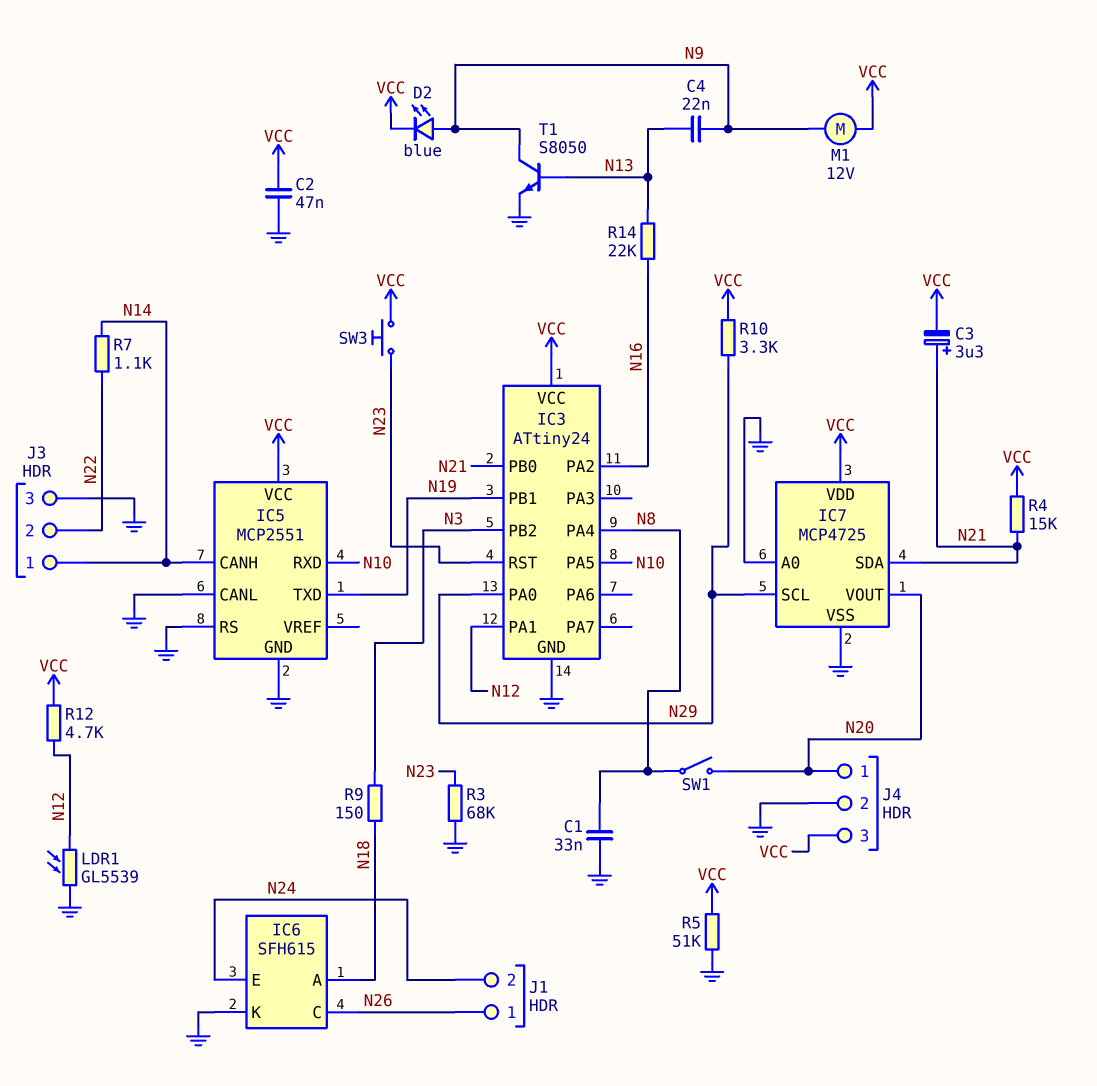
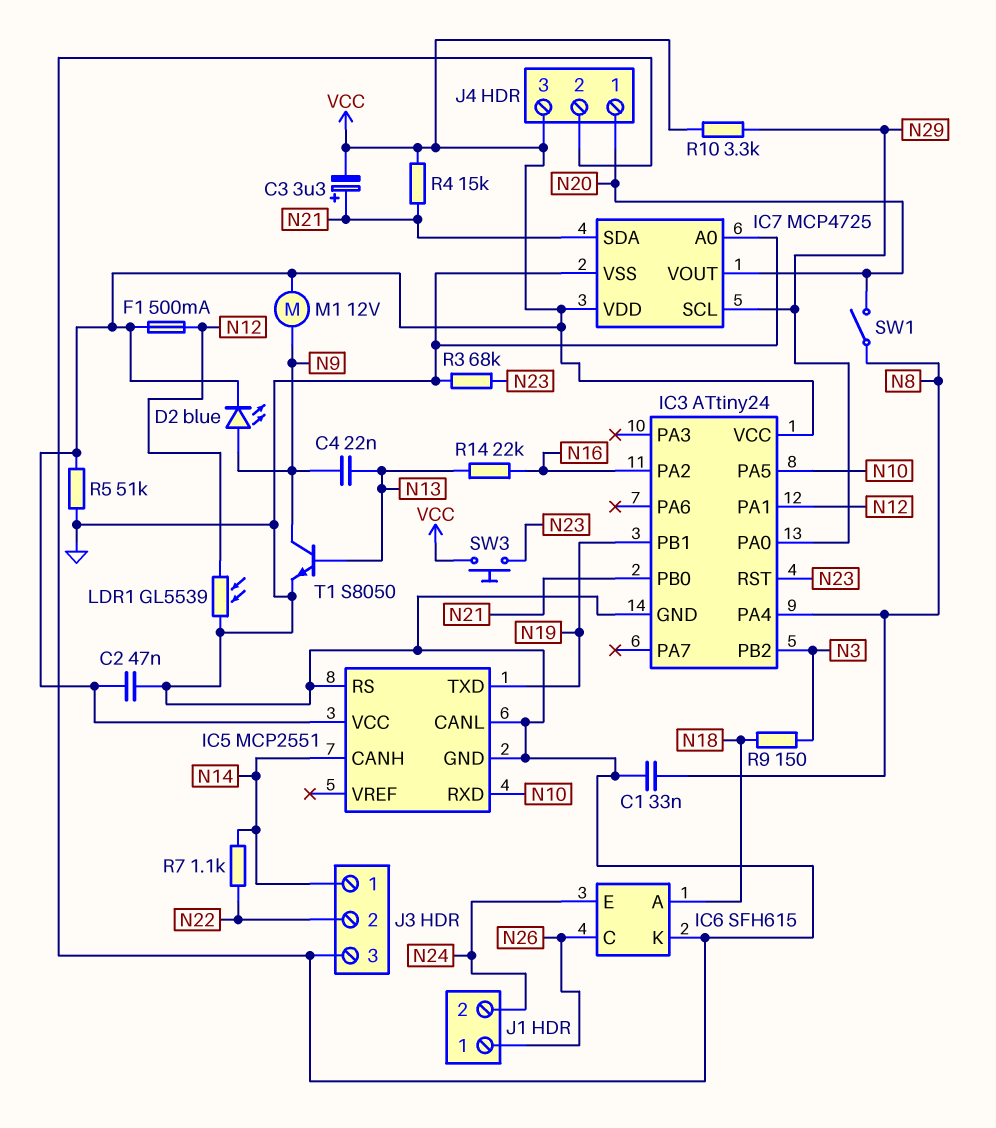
F1: none -> 500mA (N12, VCC)
R12: 4.7k (N12, VCC) -> none

